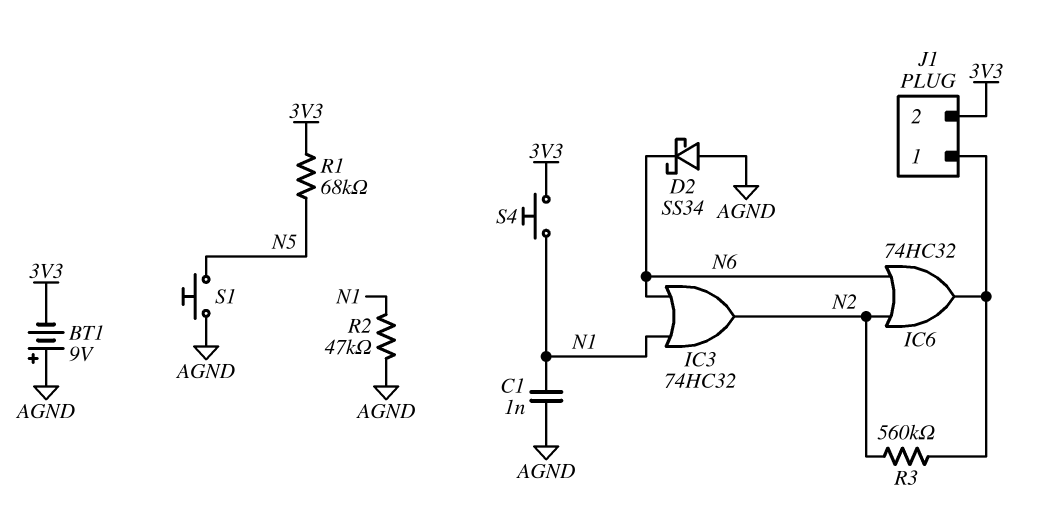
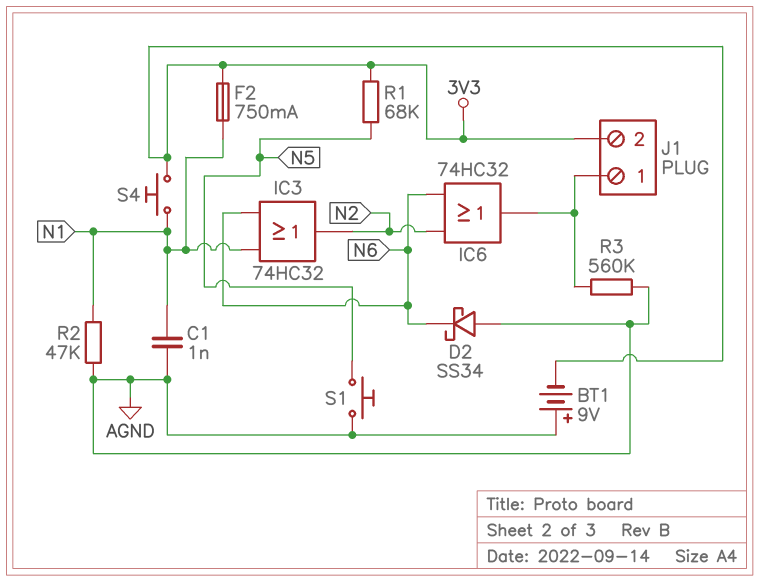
F2: none -> 750mA (3V3, N1)
R3: 560k (J1/1, N2) -> 560k (AGND, J1/1)

